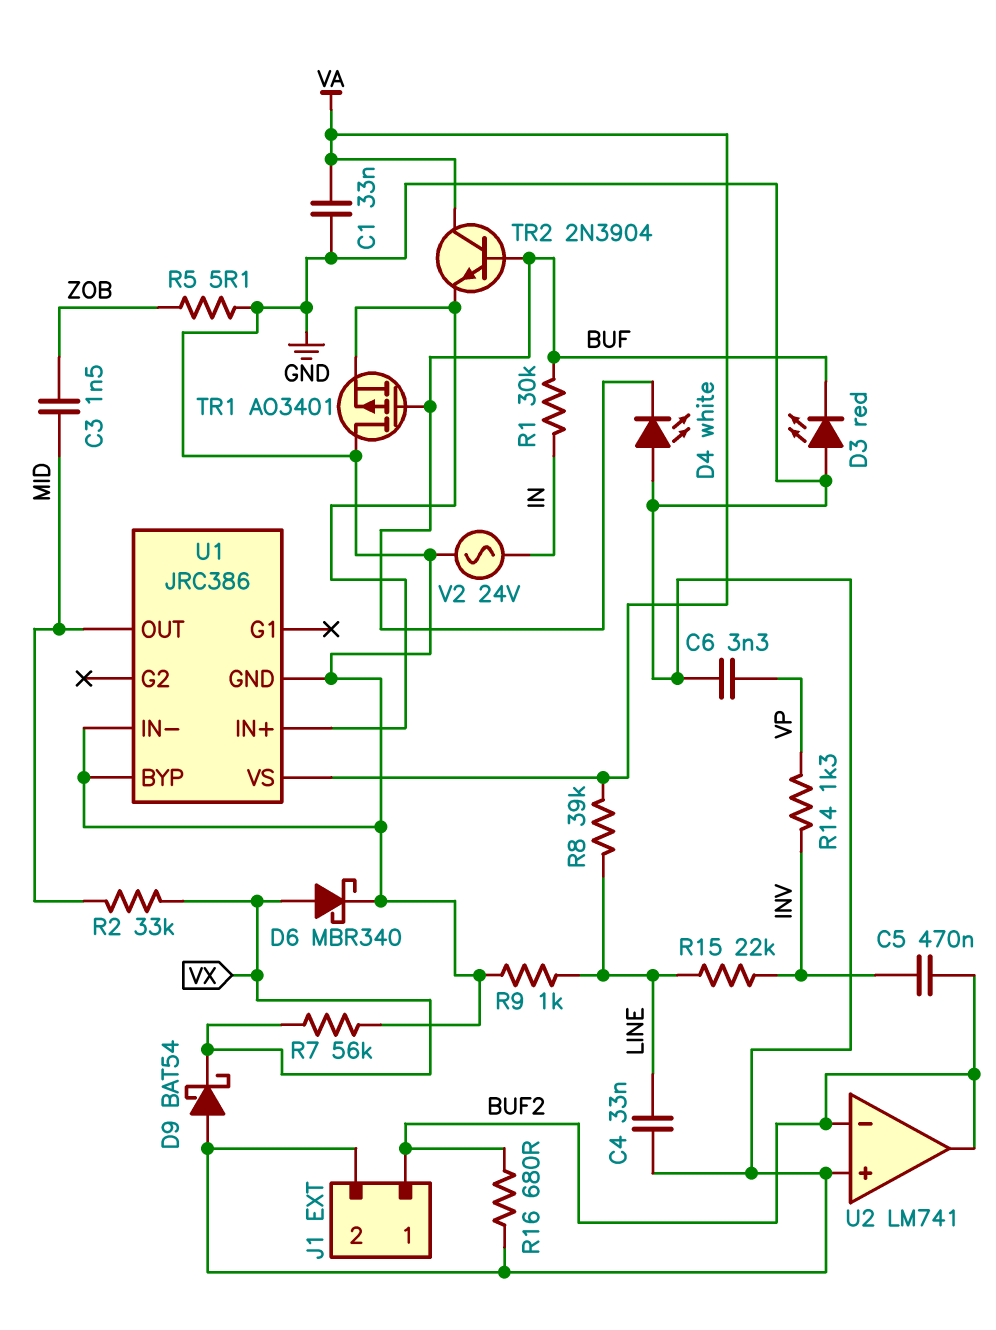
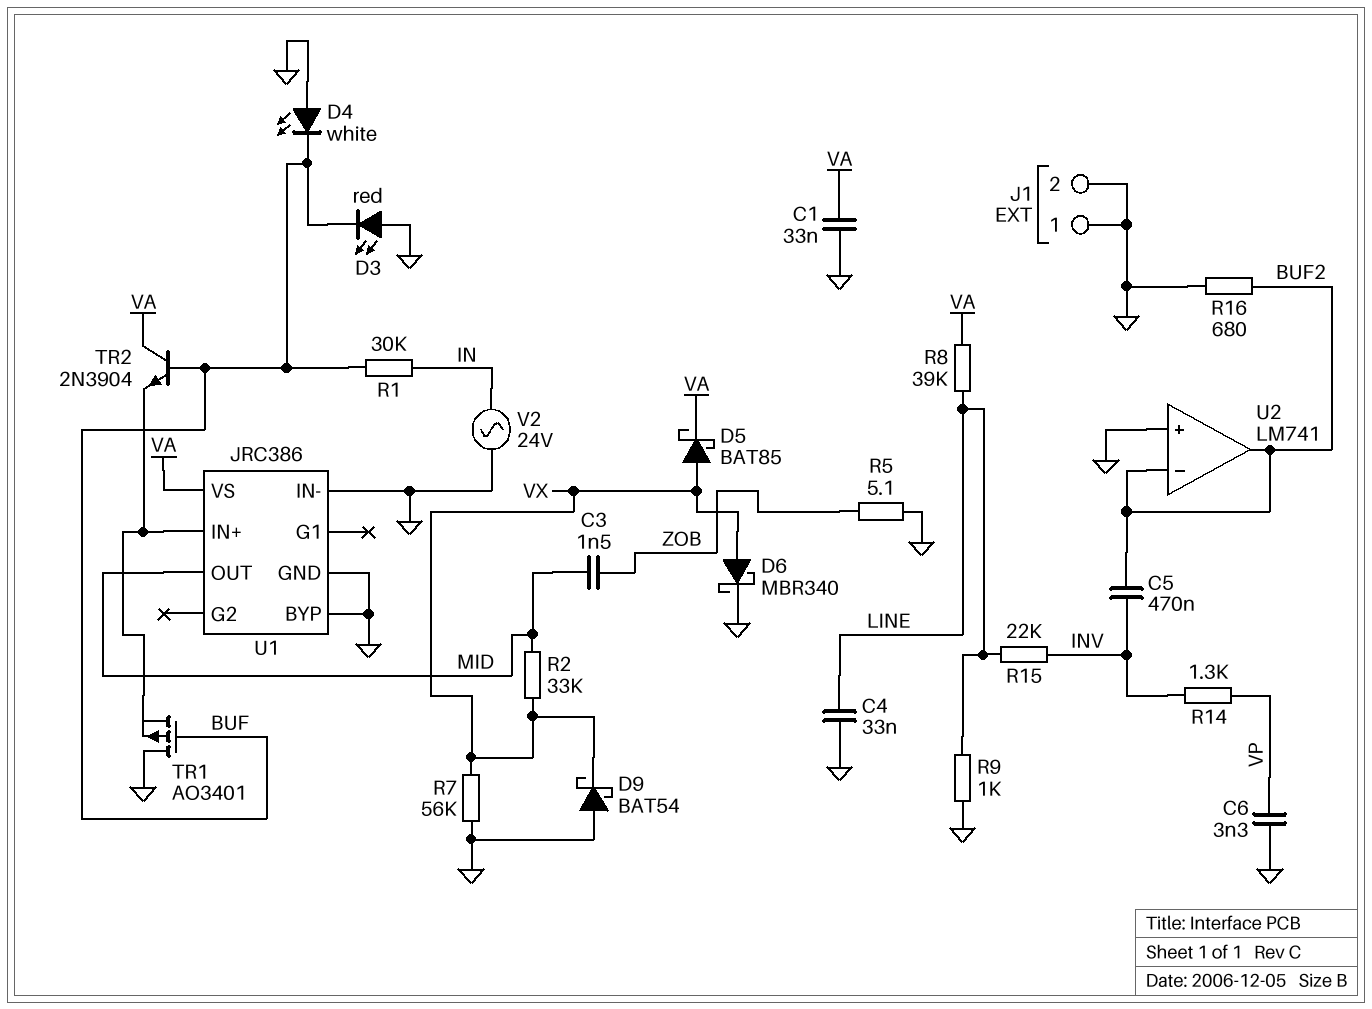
D5: none -> schottky BAT85 (A VX, K VA)
J1 pin 1: BUF2 -> GND

